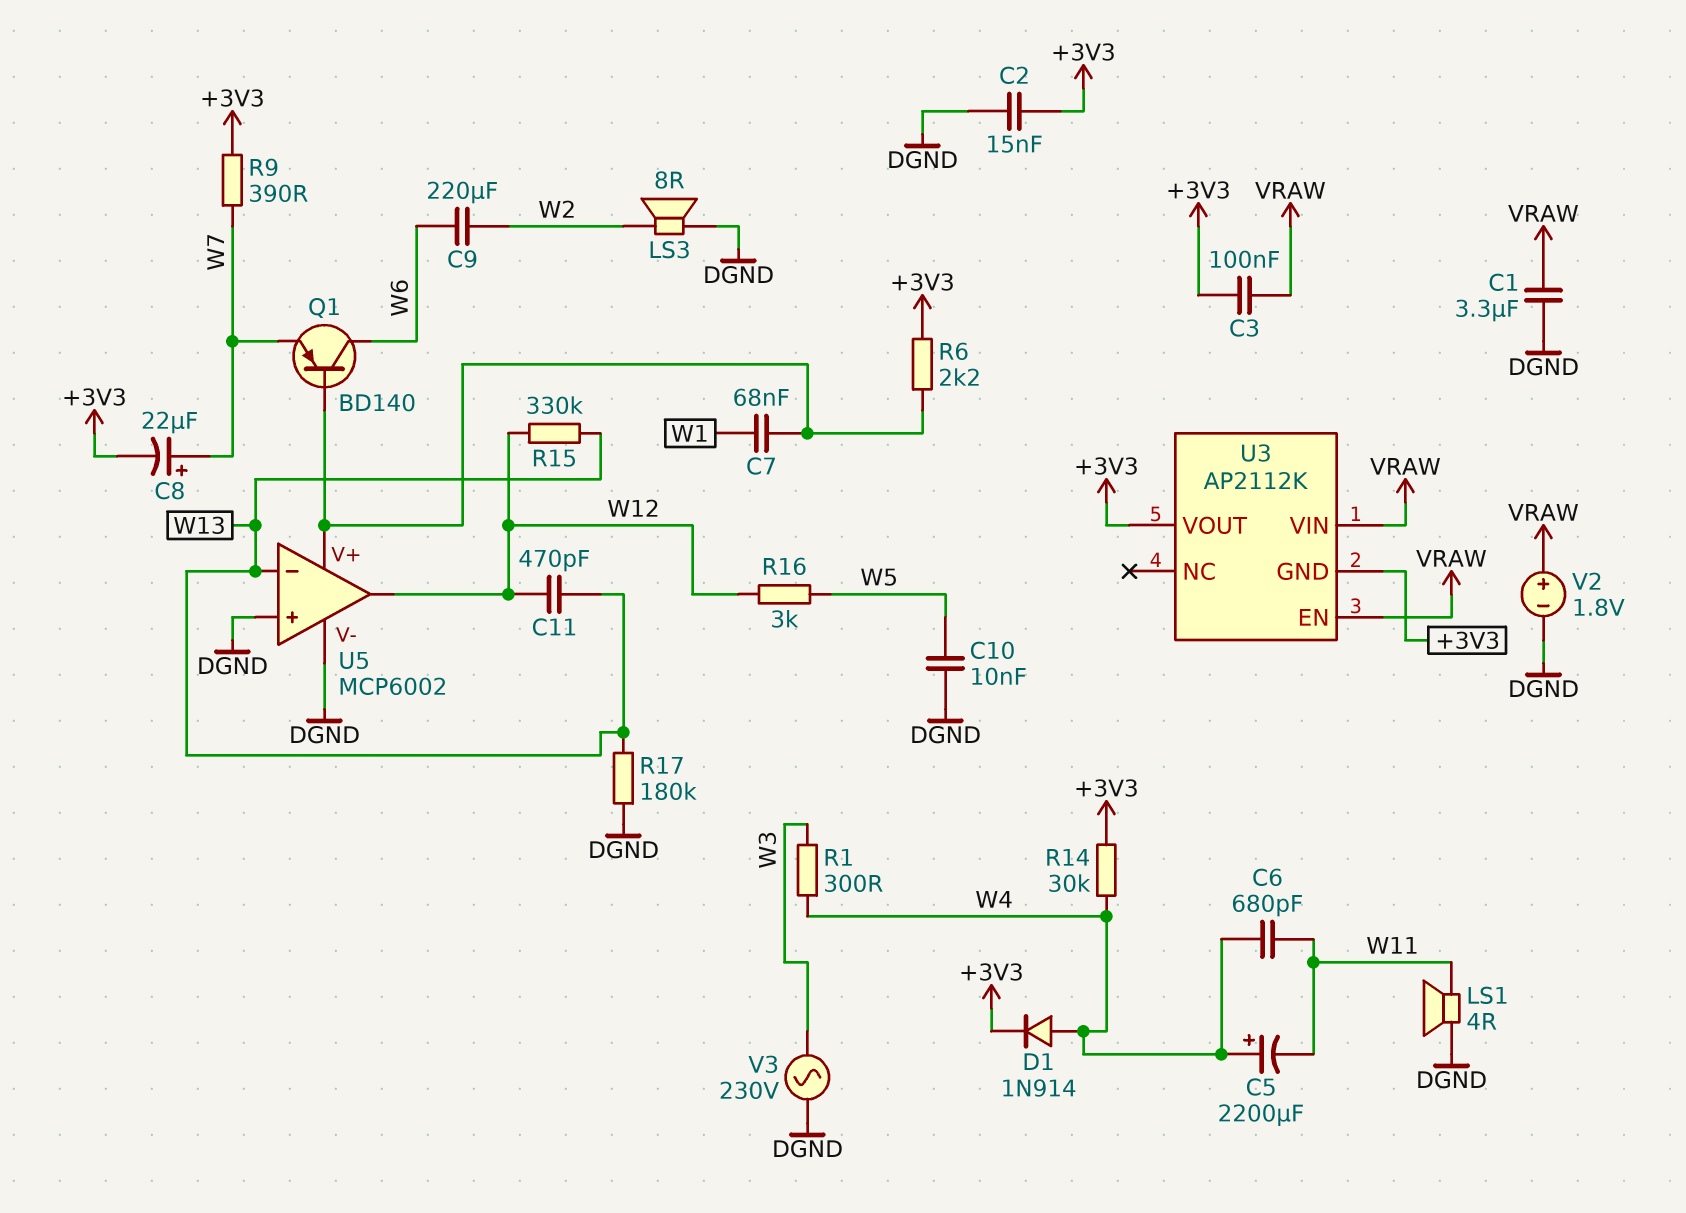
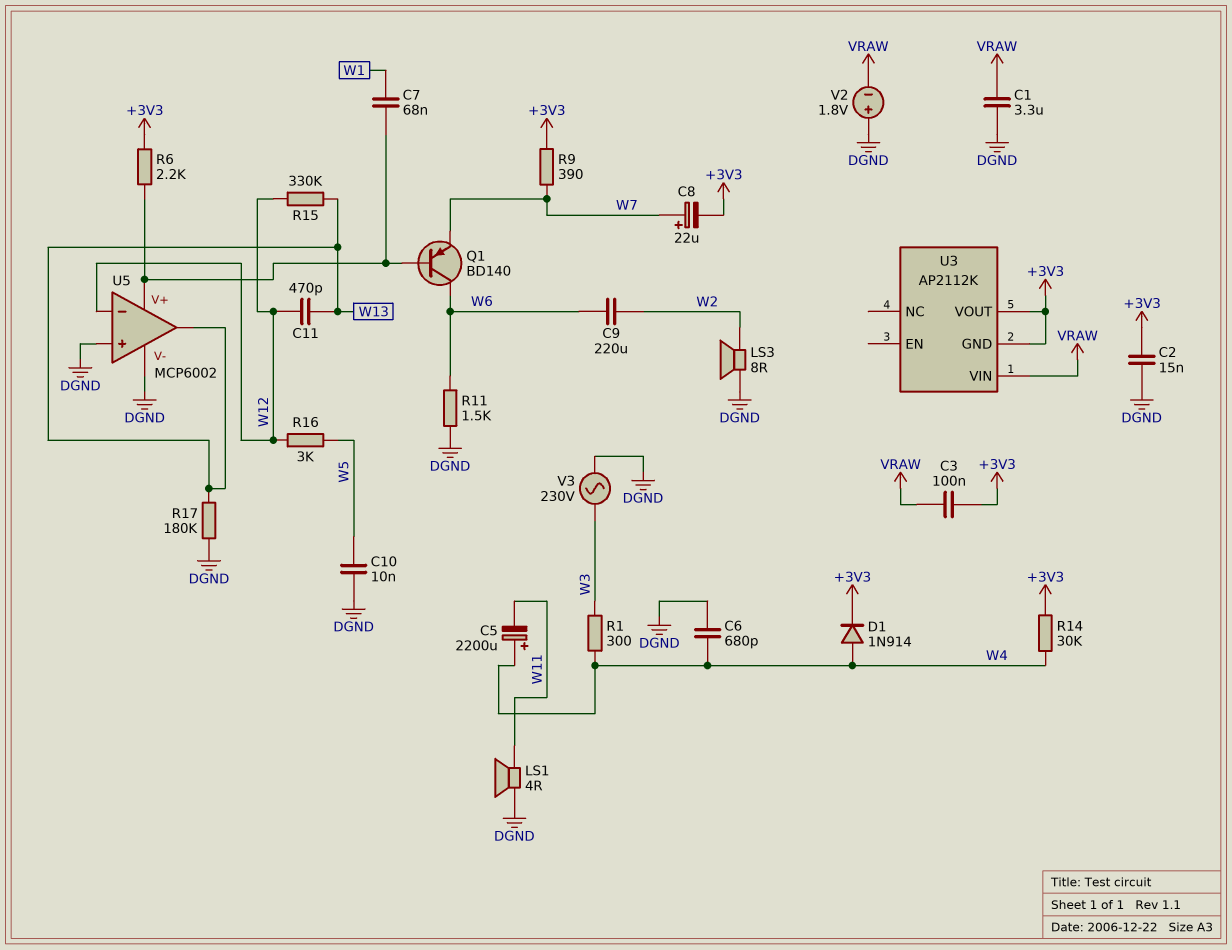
C6: 680pF (W4, W11) -> 680pF (DGND, W4)
R11: none -> 1.5k (DGND, W6)
U3 pin EN: VRAW -> none
U5 pin in-: W13 -> W12
U5 pin out: W12 -> W13
V2: 1.8V (plus VRAW, minus DGND) -> 1.8V (plus DGND, minus VRAW)

